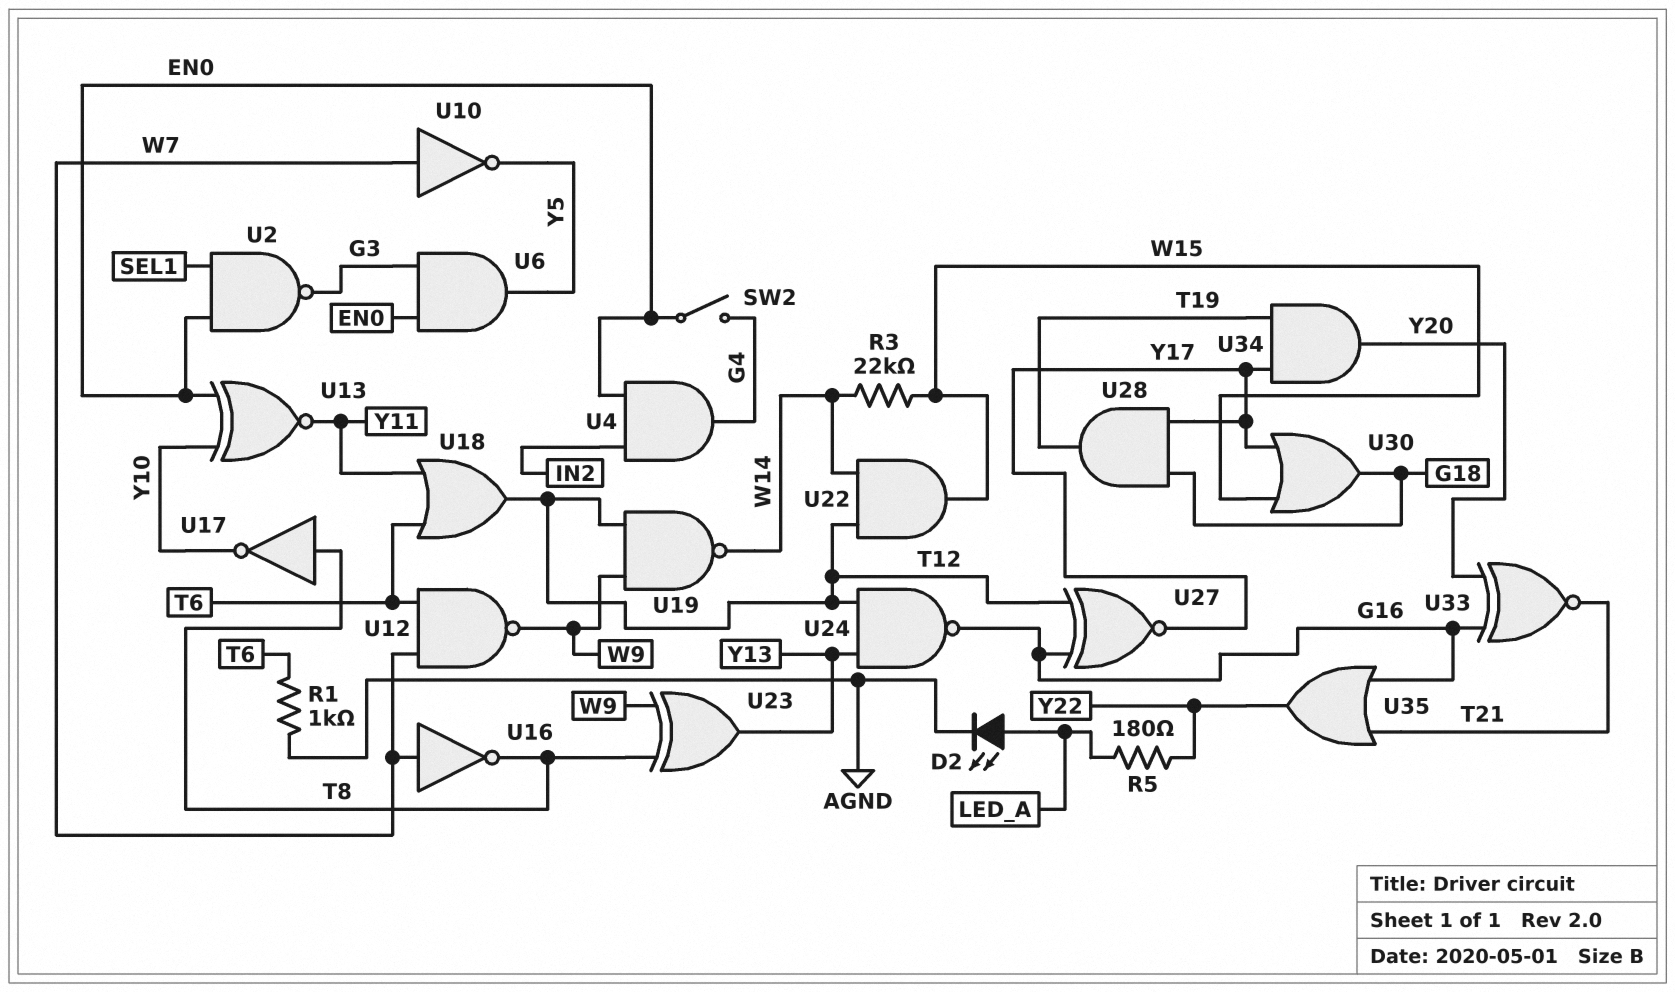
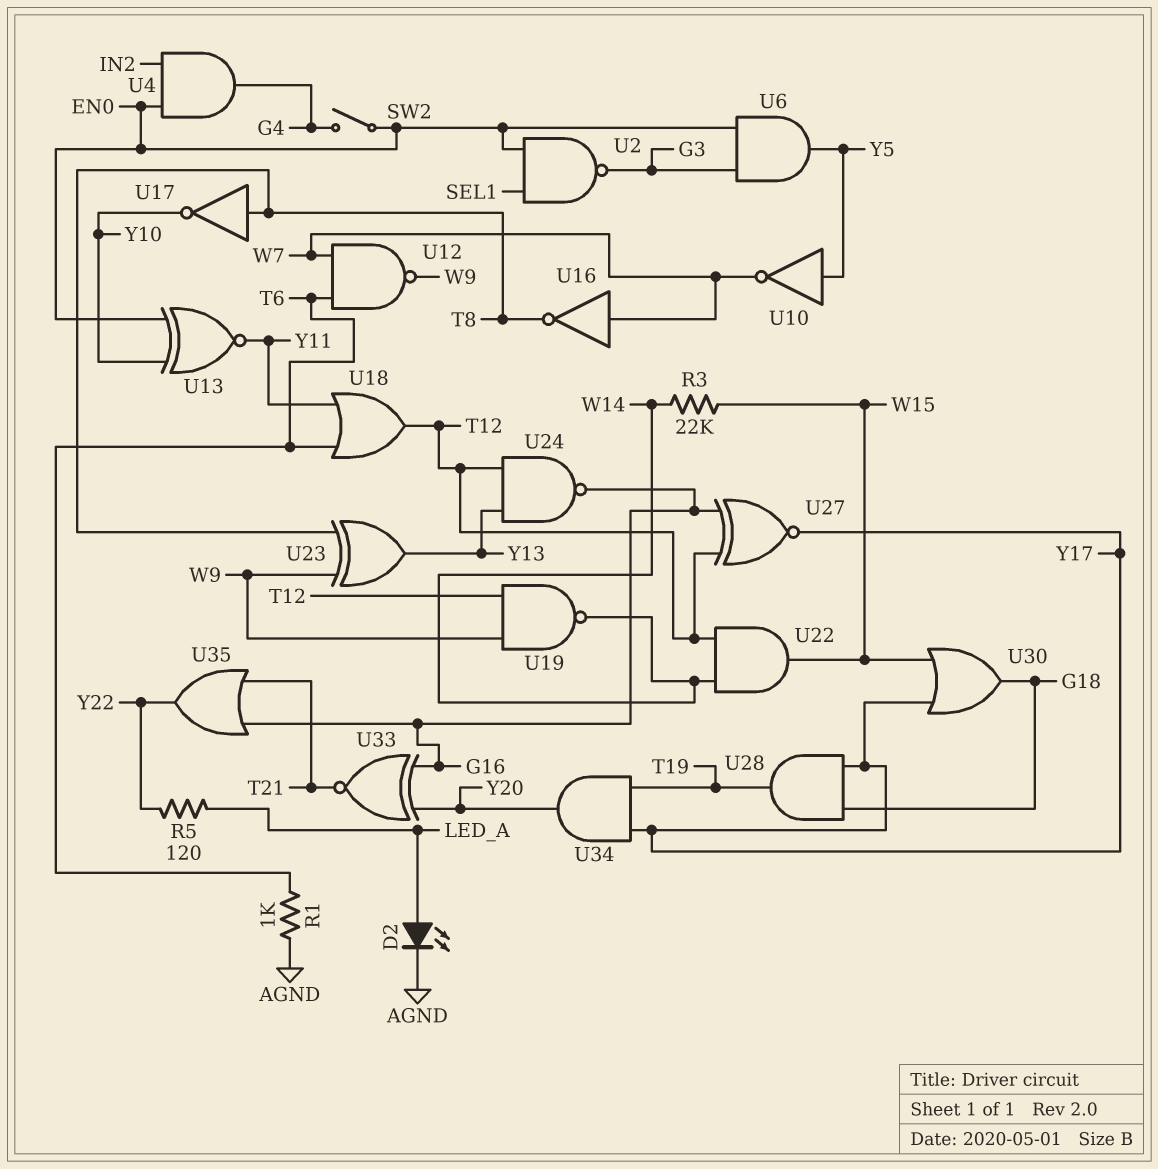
R5: 180 (LED_A, Y22) -> 120 (LED_A, Y22)
U10: NOT (in W7, out Y5) -> NOT (in Y5, out W7)

